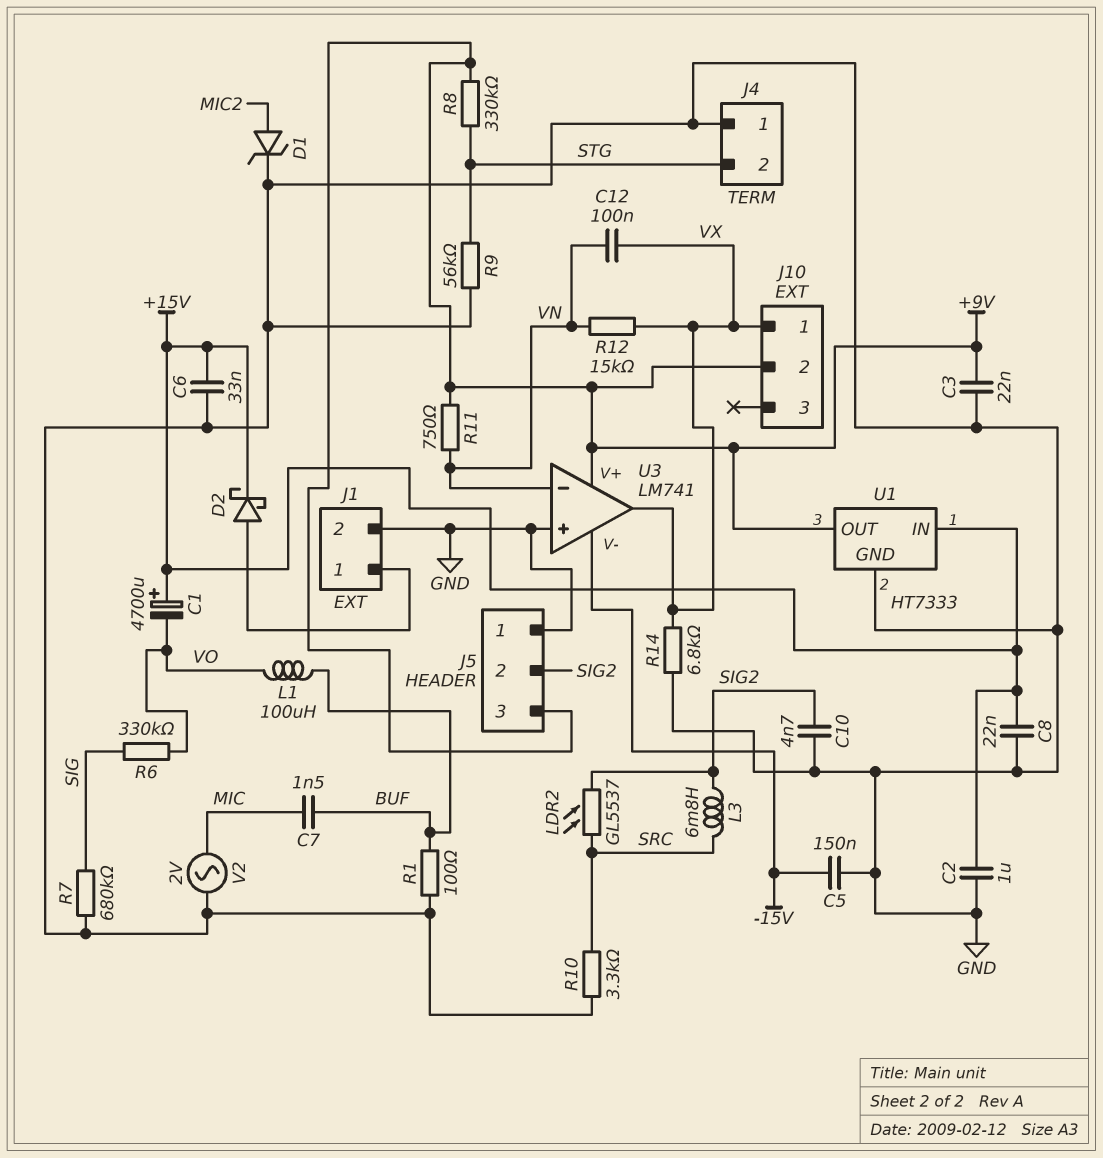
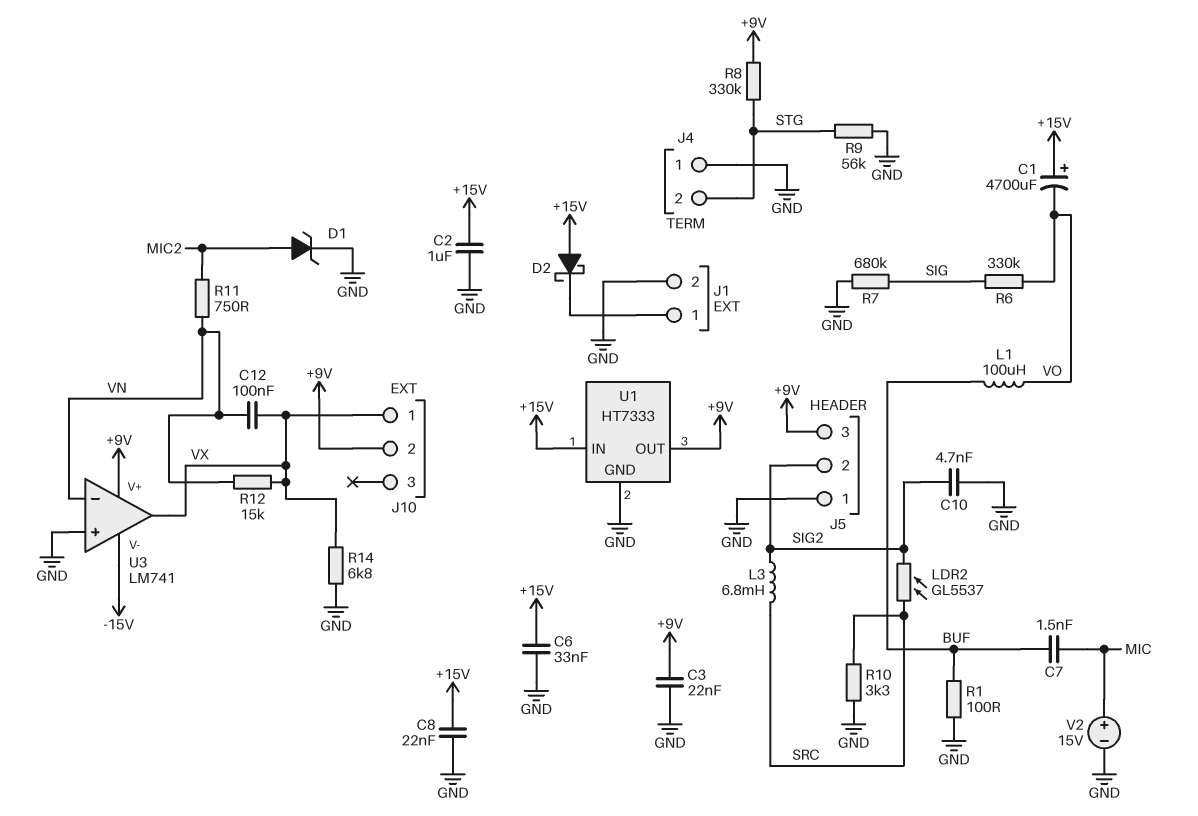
C5: 150nF (-15V, GND) -> none
D2: schottky (A J1/1, K +15V) -> schottky (A +15V, K J1/1)
R11: 750 (+9V, VN) -> 750 (MIC2, VN)
V2: AC 2V (GND, MIC) -> 15V (plus MIC, minus GND)

